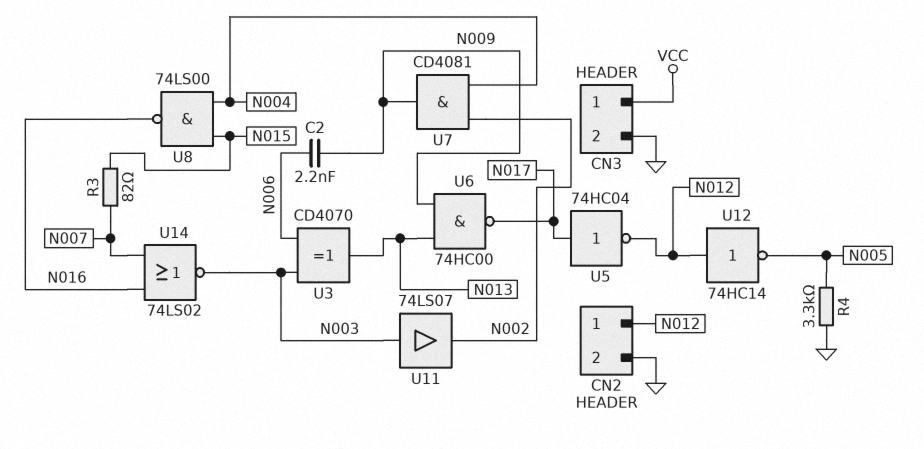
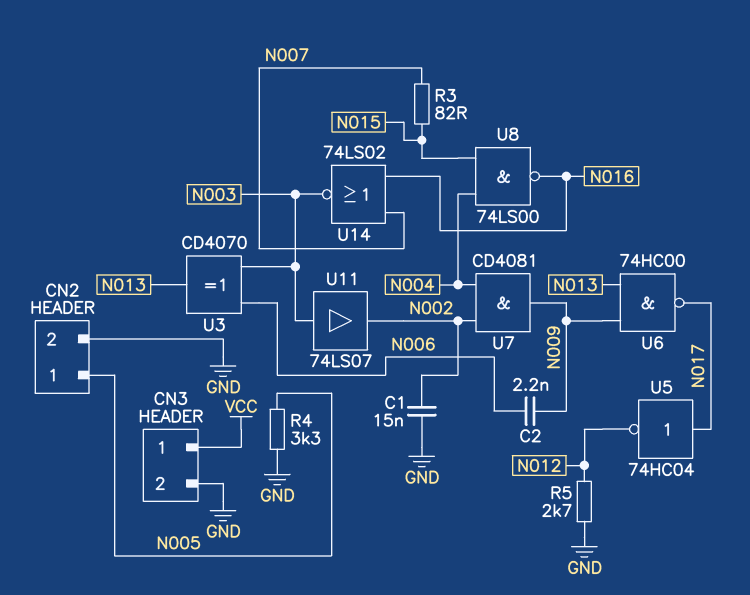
C1: none -> 15nF (GND, N002)
CN2 pin 1: N012 -> N005
R5: none -> 2.7k (GND, N012)
U12: NOT 74HC14 (in N012, out N005) -> none

